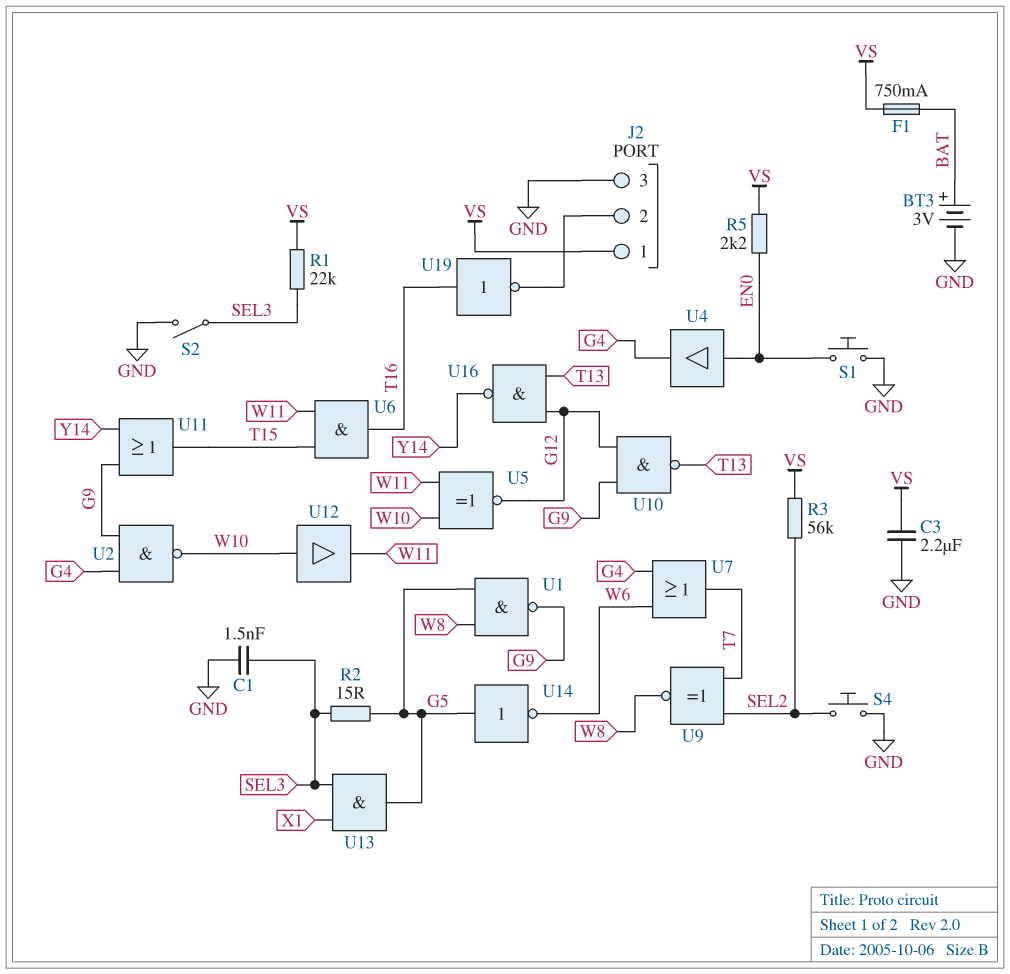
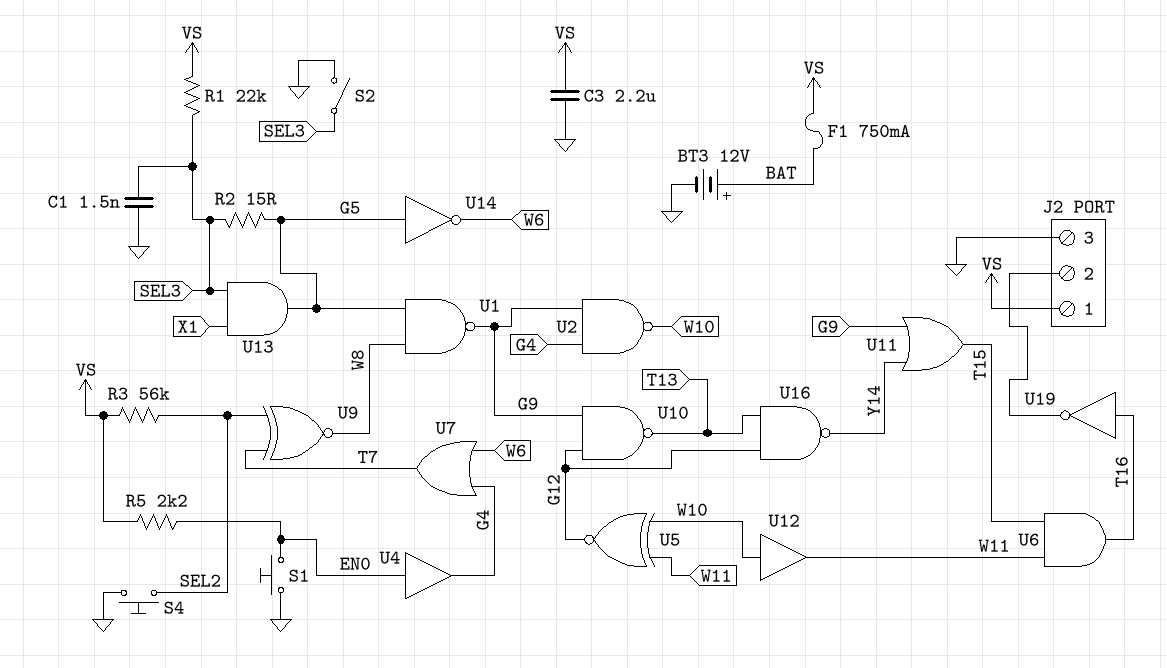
BT3: 3V (plus BAT, minus GND) -> 12V (plus BAT, minus GND)

